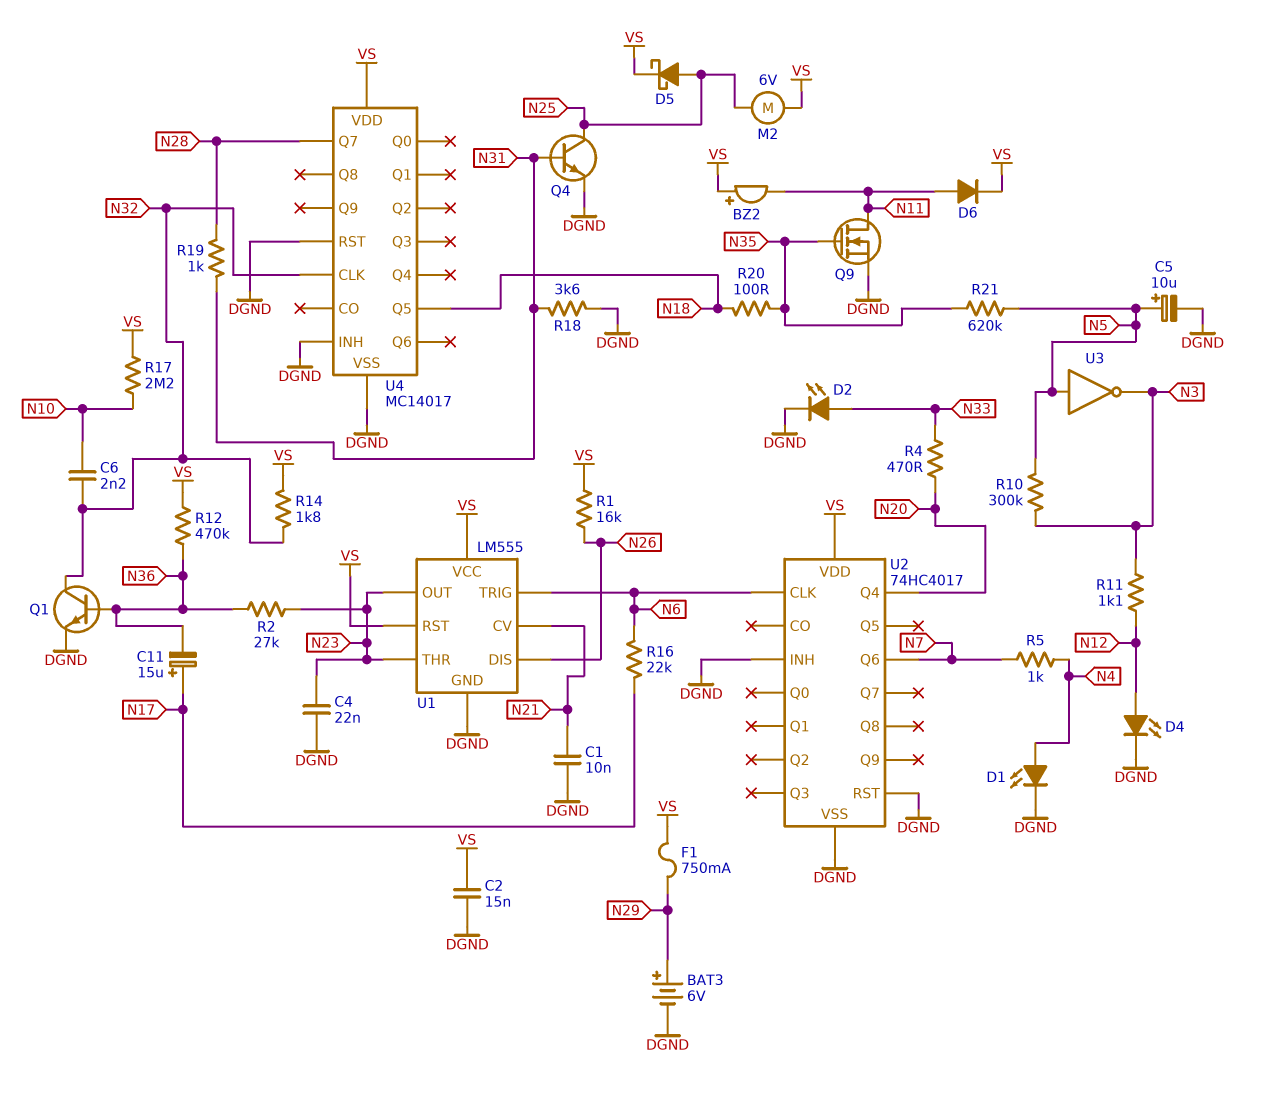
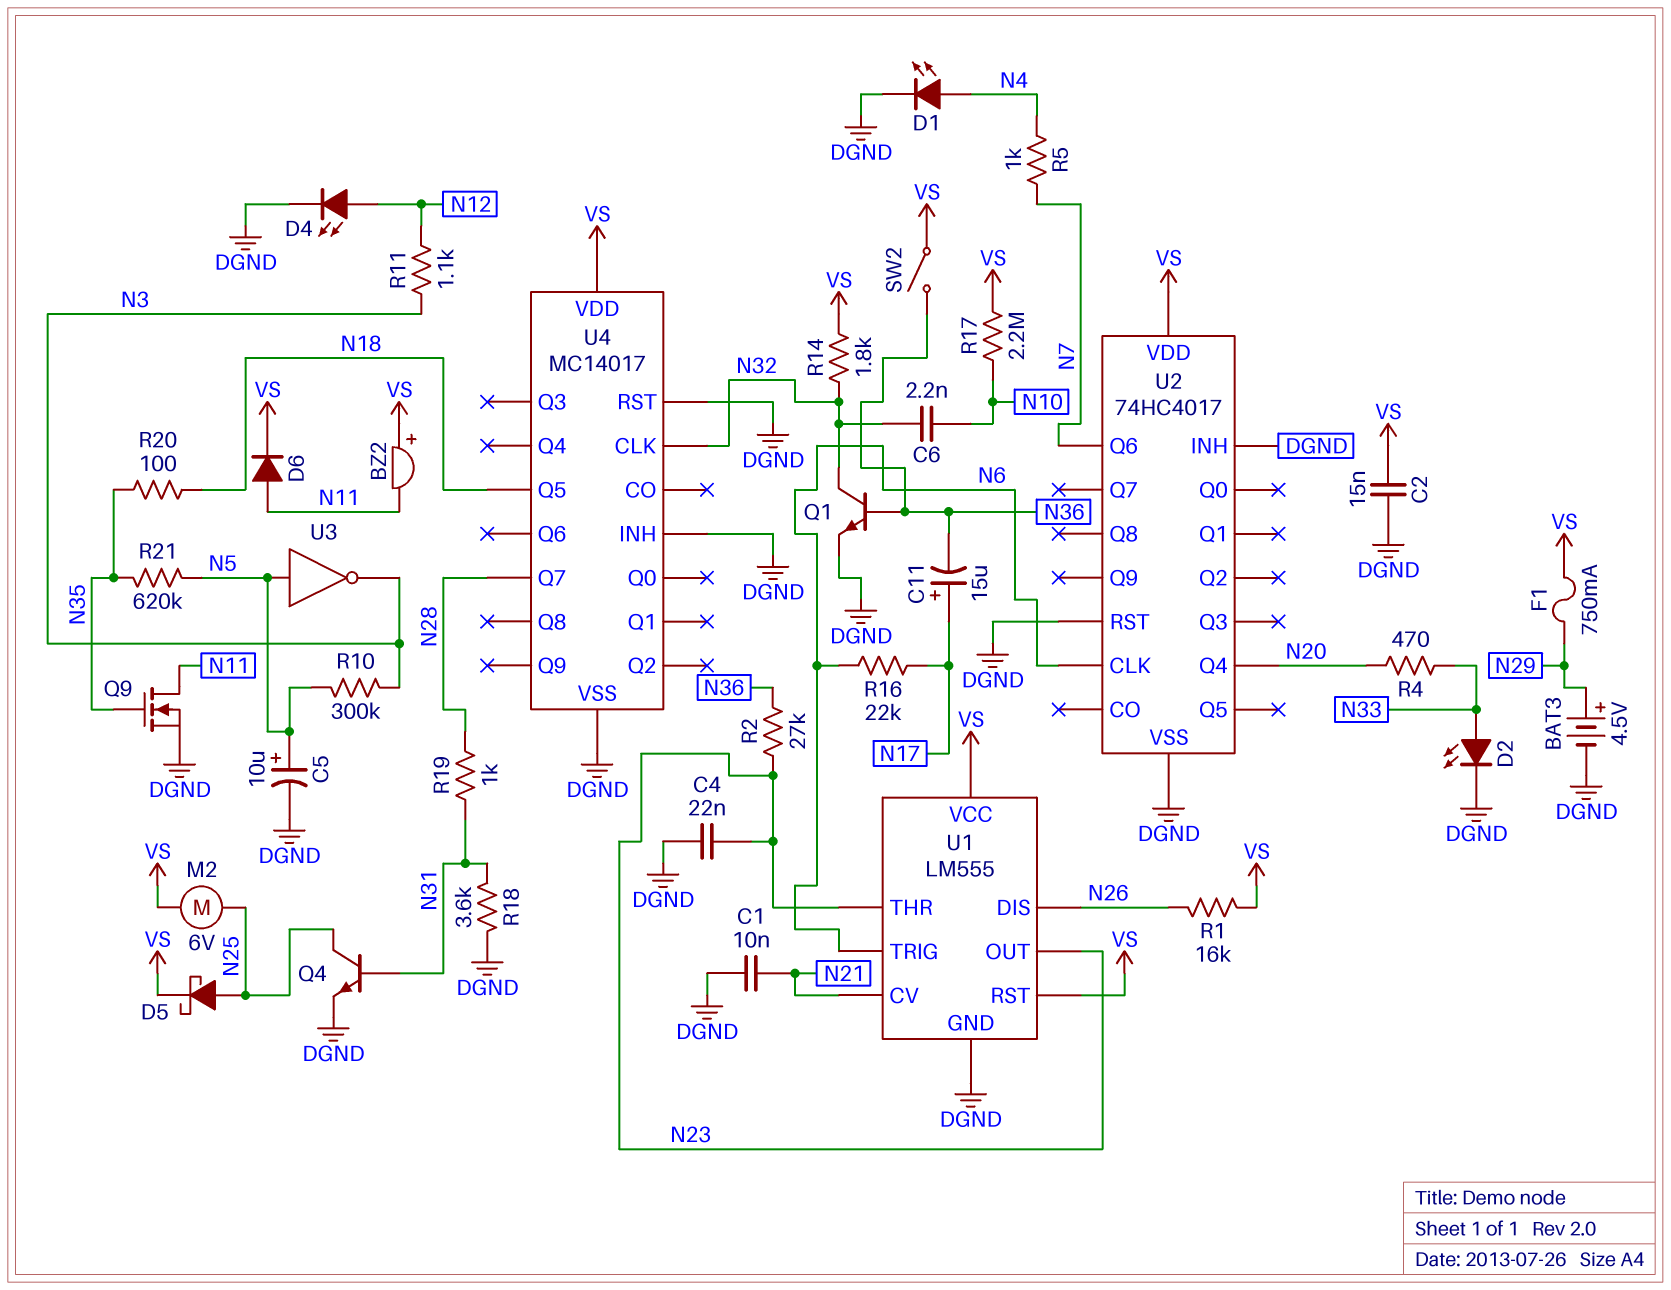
BAT3: 6V (plus N29, minus DGND) -> 4.5V (plus N29, minus DGND)
R12: 470k (N36, VS) -> none
SW2: none -> switch (N36, VS)

